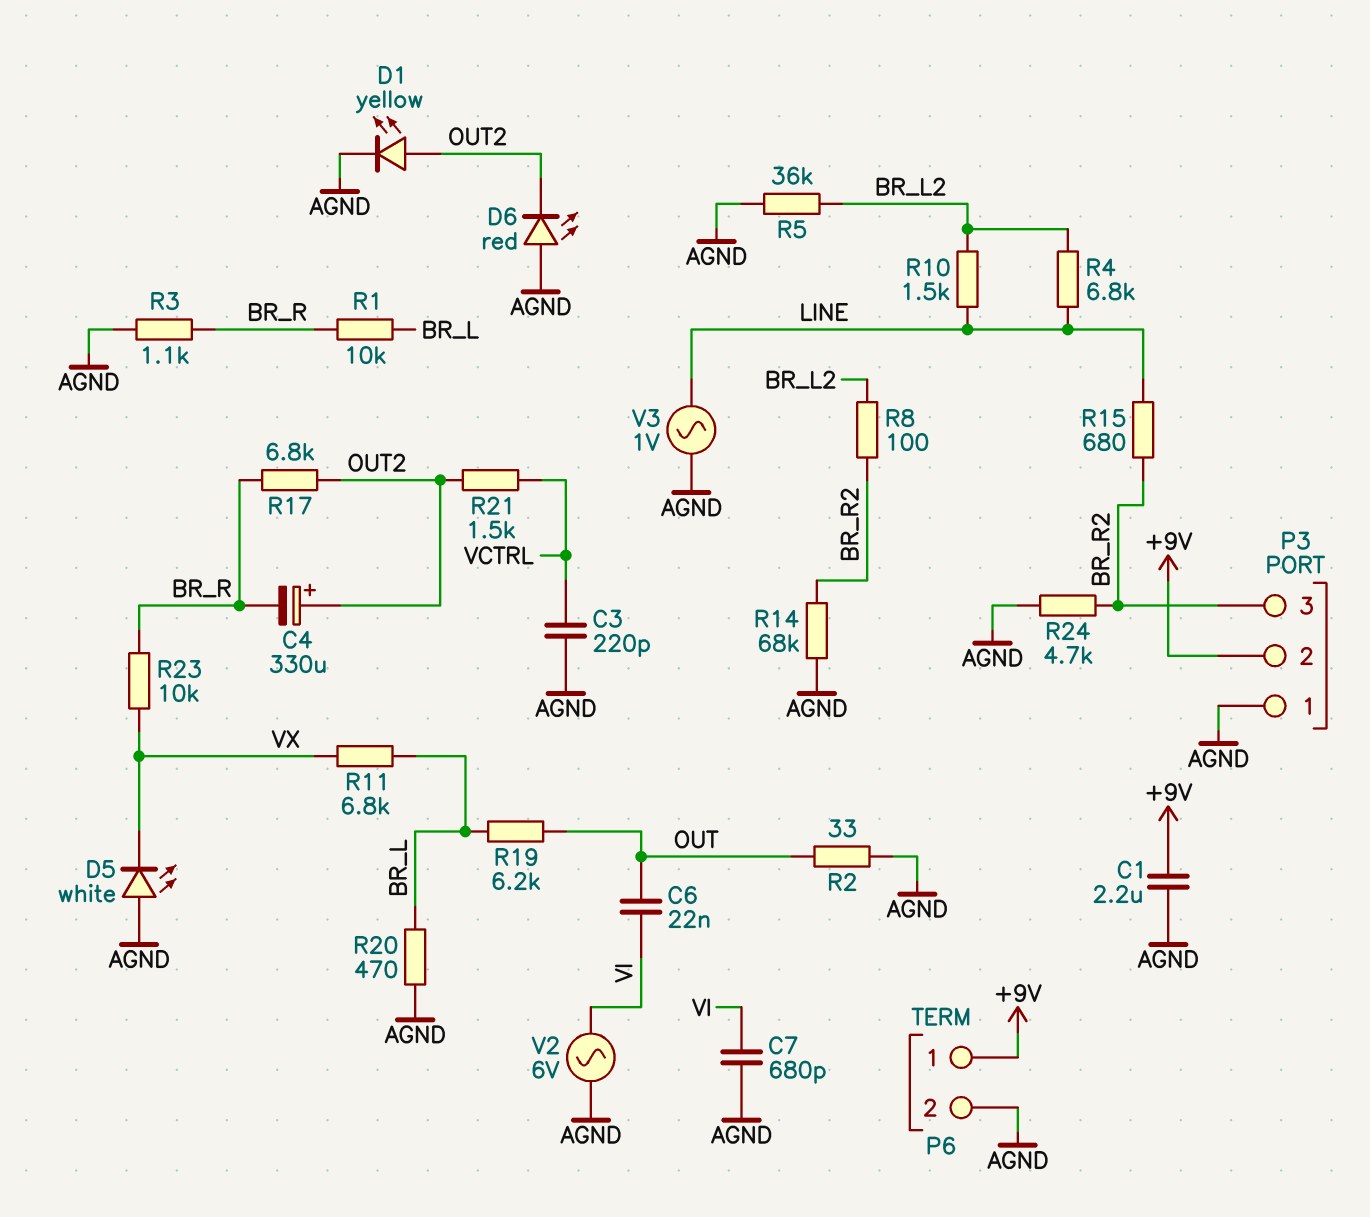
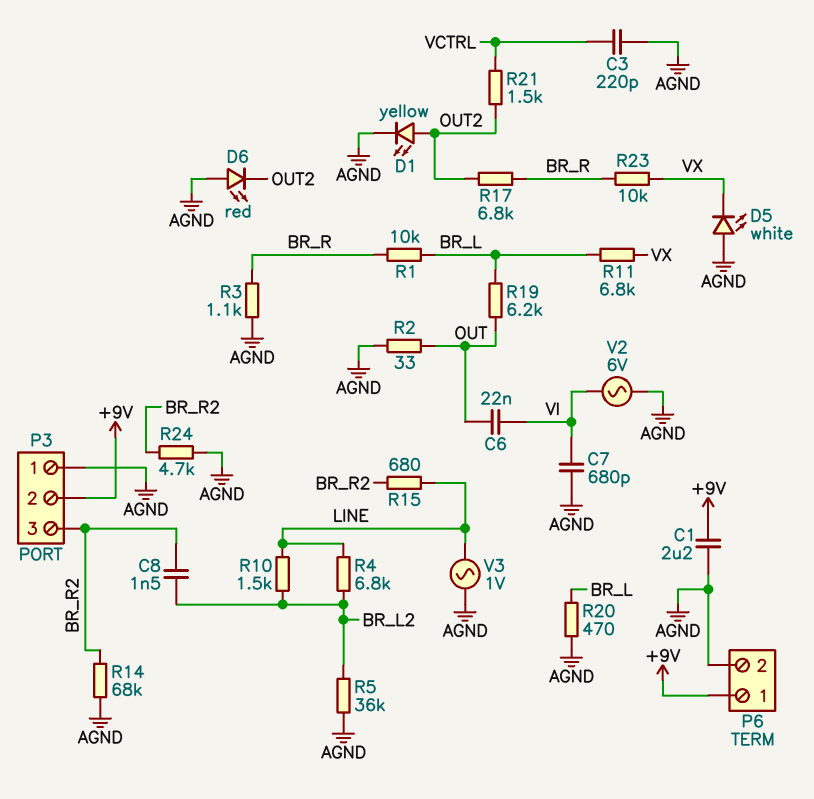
C4: 330uF (plus OUT2, minus BR_R) -> none
C8: none -> 1.5nF (BR_L2, BR_R2)
R8: 100 (BR_L2, BR_R2) -> none

